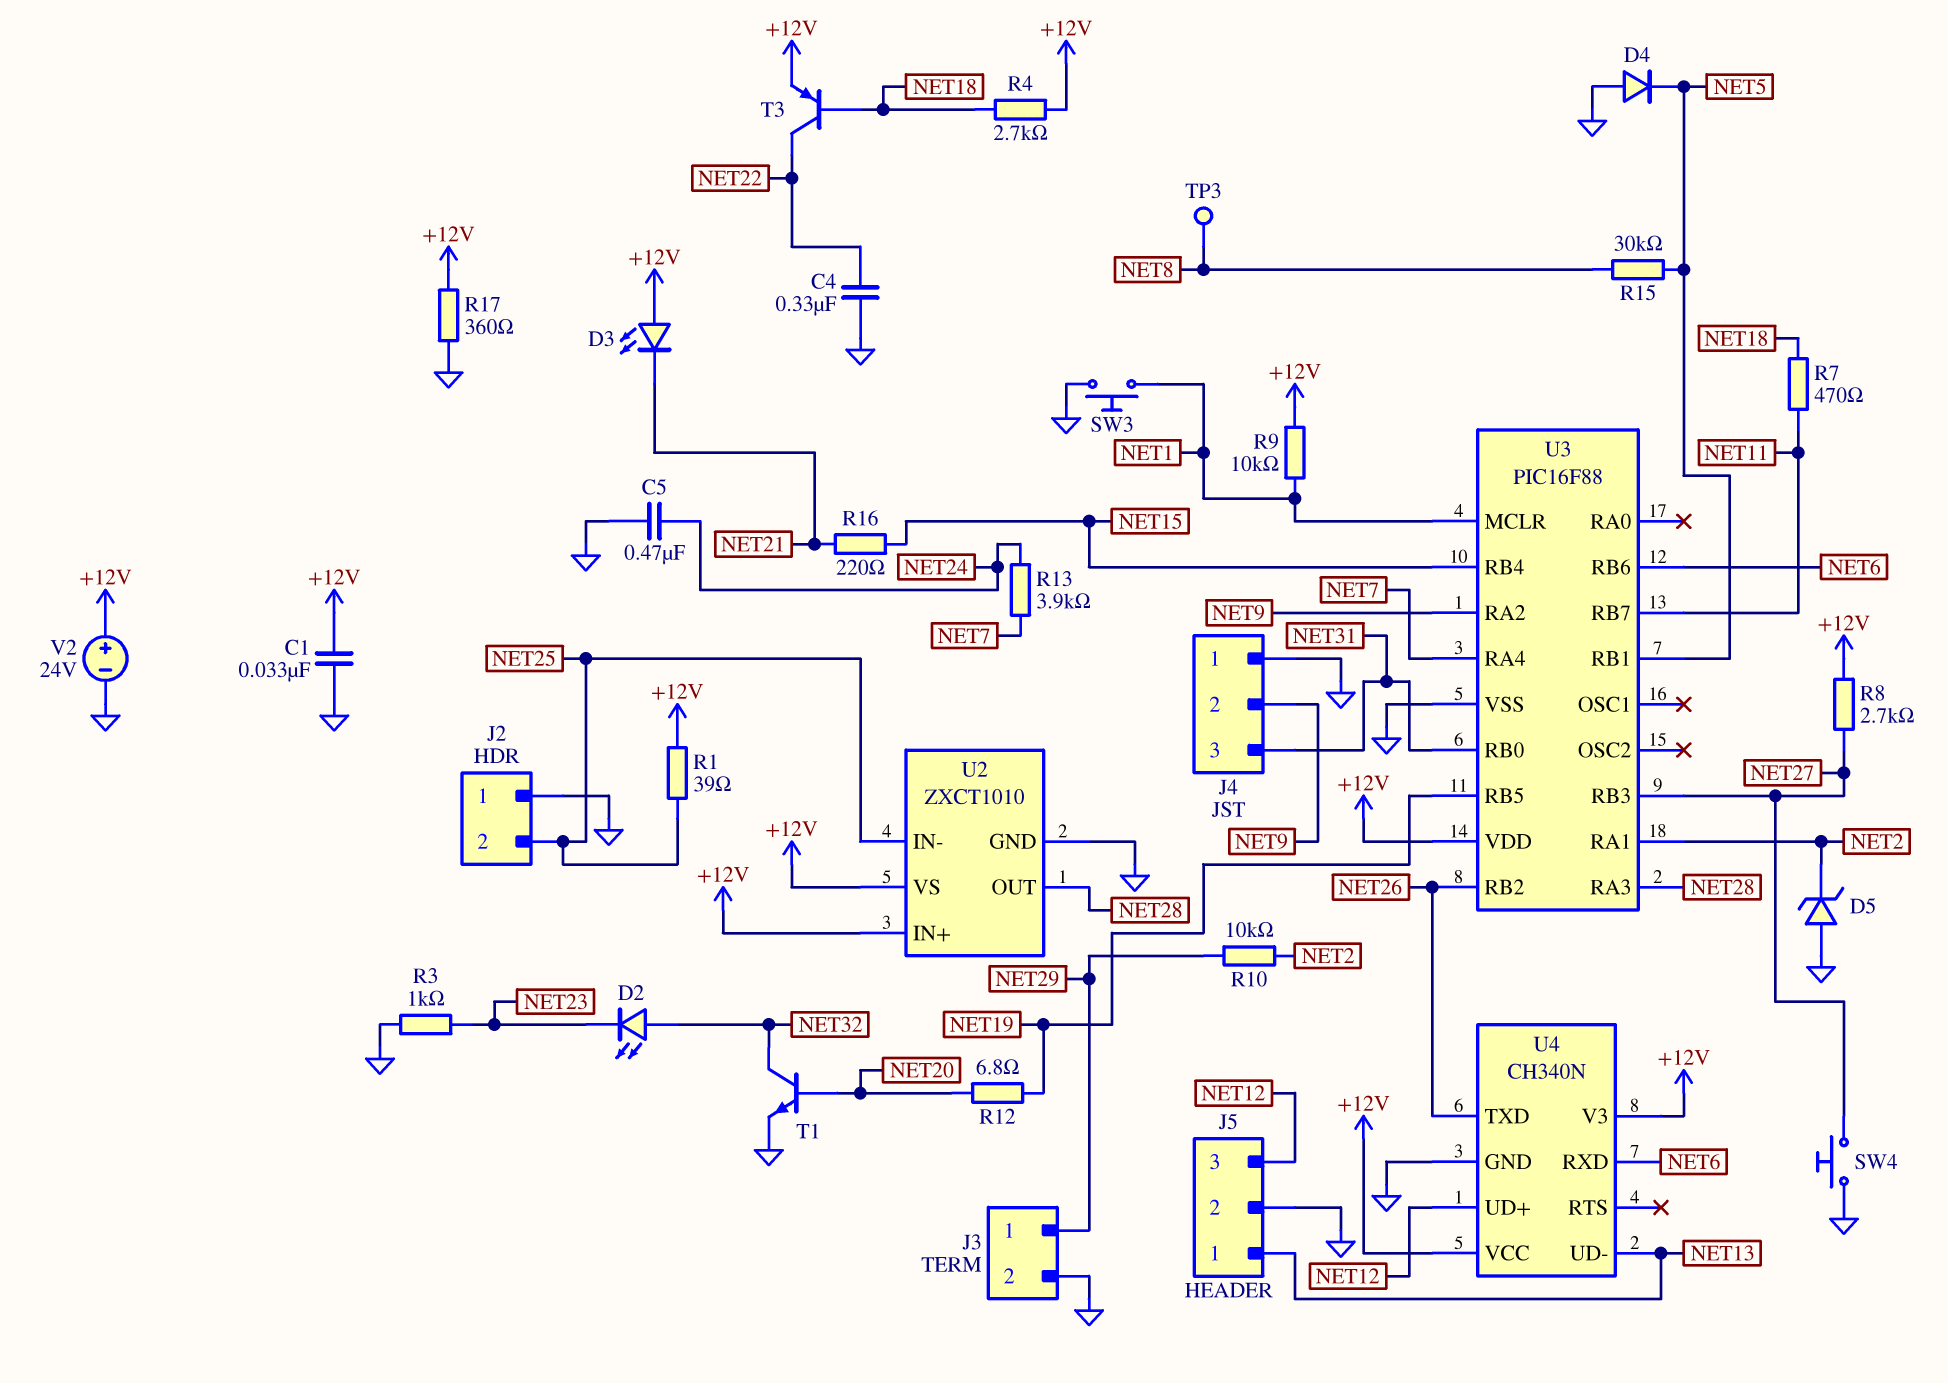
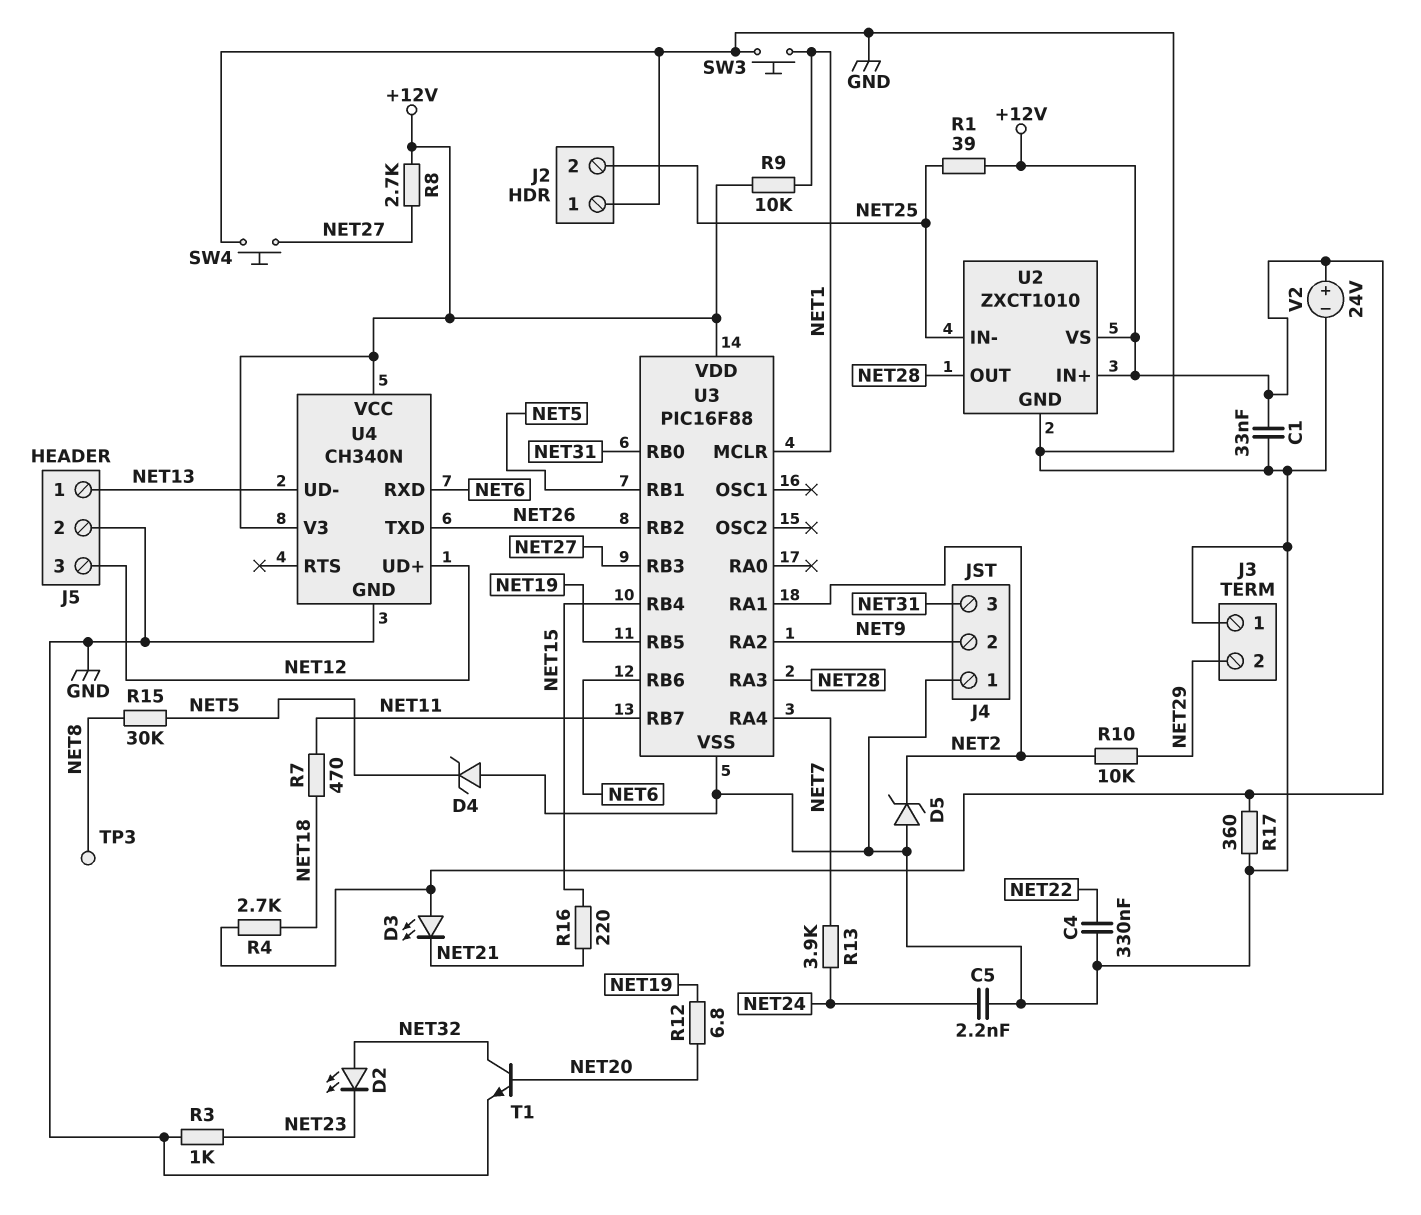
C5: 470nF (GND, NET24) -> 2.2nF (GND, NET24)
D4: diode (A GND, K NET5) -> zener (A GND, K NET5)
J3 pin 1: NET29 -> GND
J3 pin 2: GND -> NET29
T3: PNP (B NET18, C NET22, E +12V) -> none

